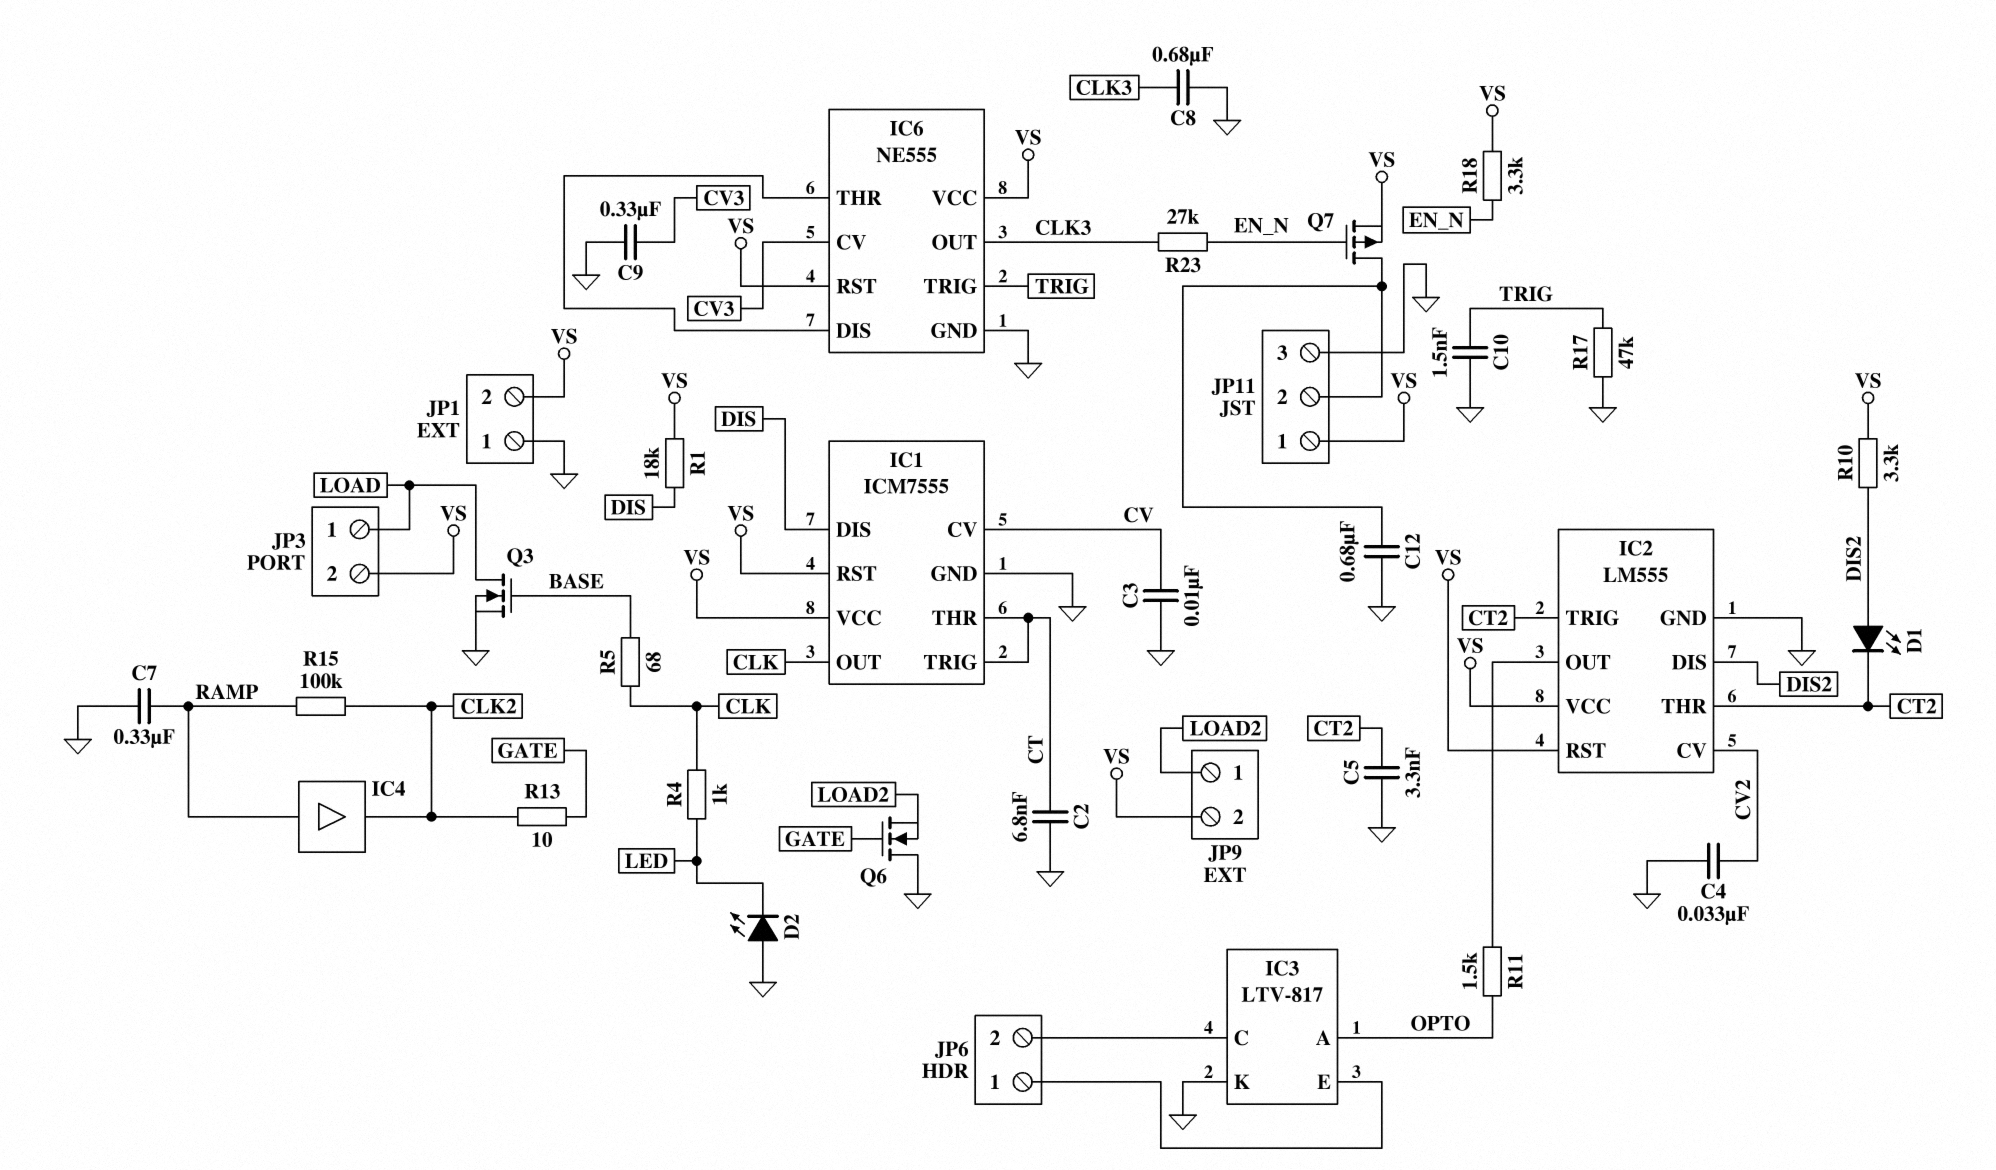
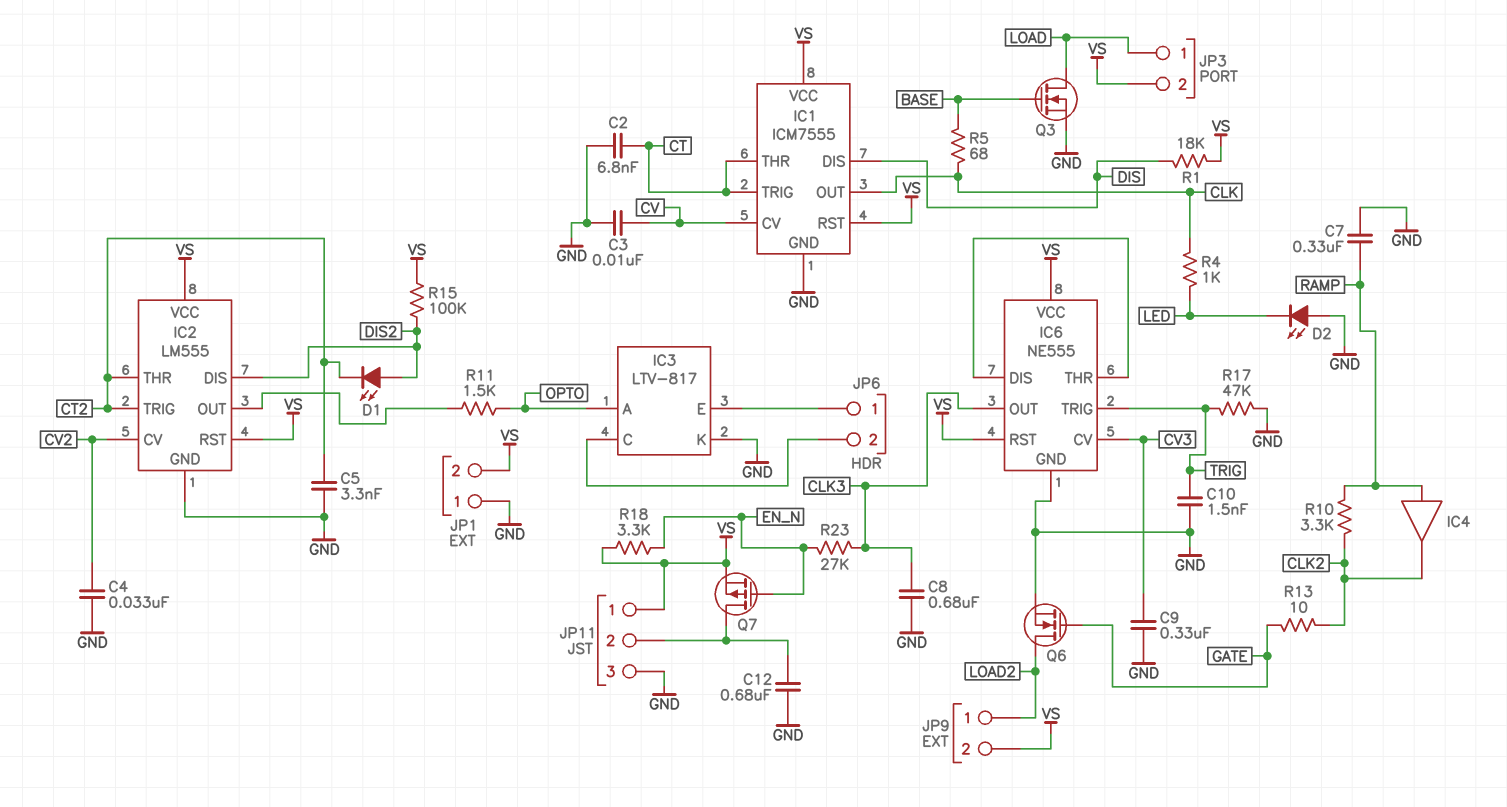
Q6: NMOS (G GATE, D GND, S LOAD2) -> NMOS (G GATE, D LOAD2, S GND)
R10: 3.3k (DIS2, VS) -> 3.3k (CLK2, RAMP)
R15: 100k (CLK2, RAMP) -> 100k (DIS2, VS)

